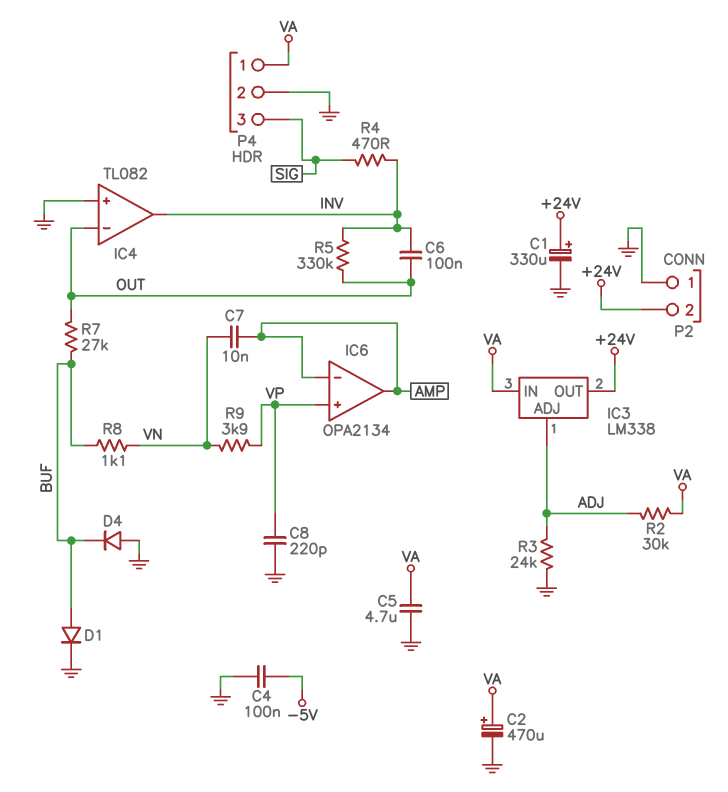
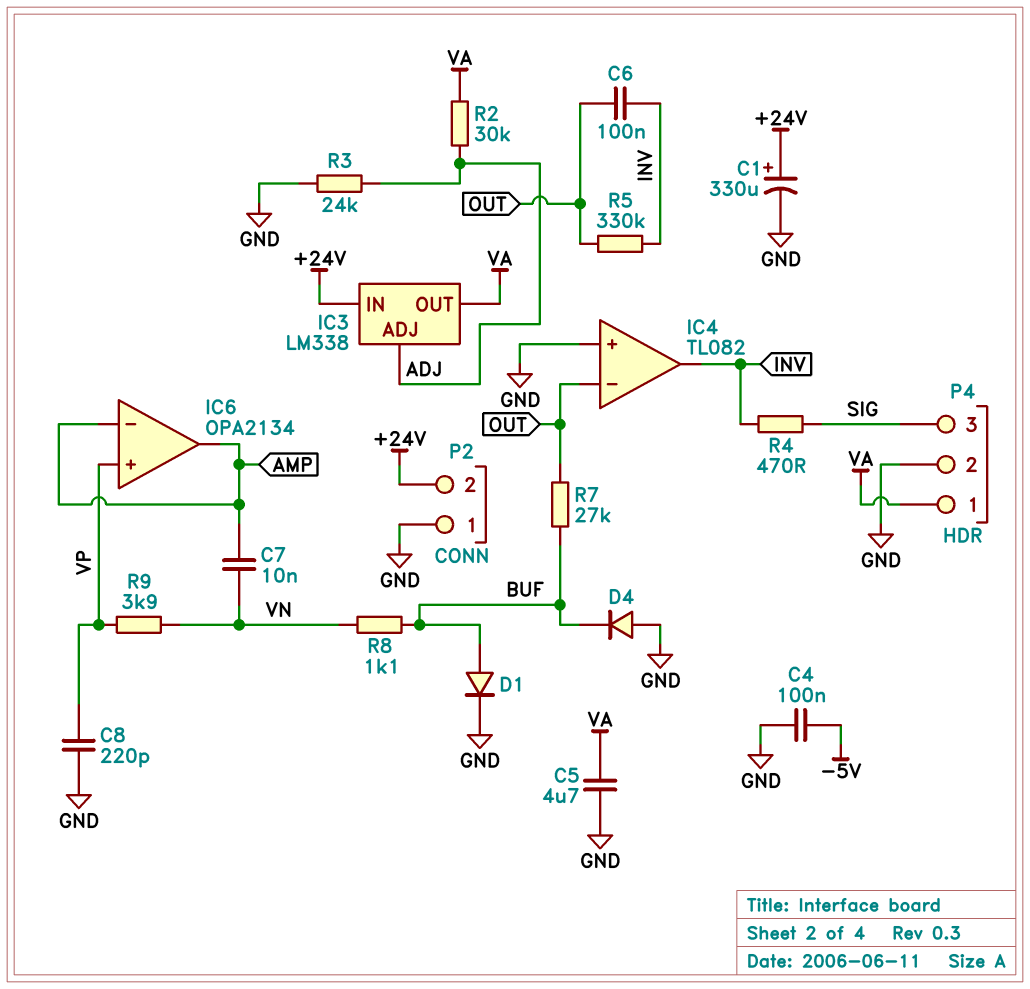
C2: 470uF (plus VA, minus GND) -> none
IC3 pin IN: VA -> +24V
IC3 pin OUT: +24V -> VA

